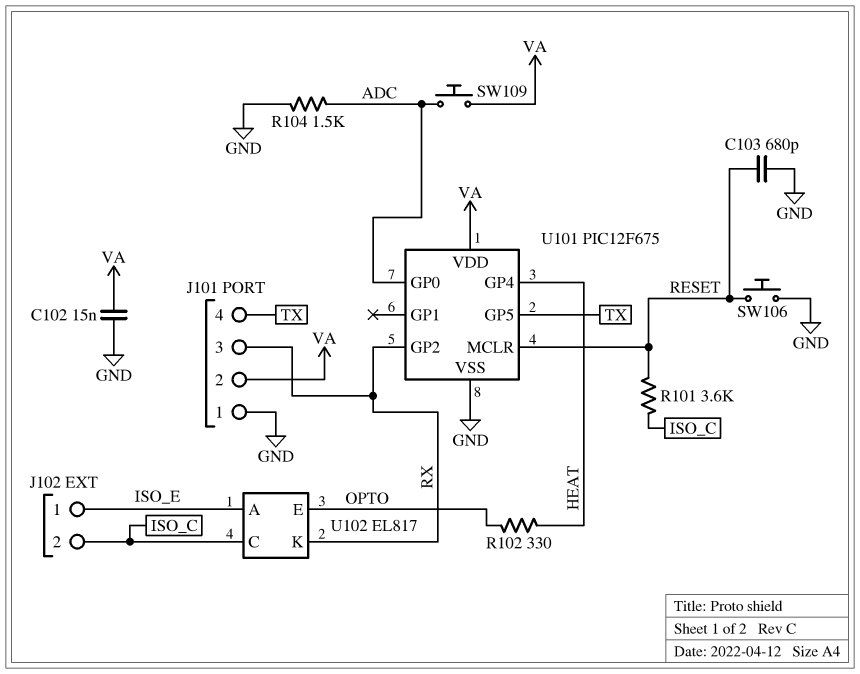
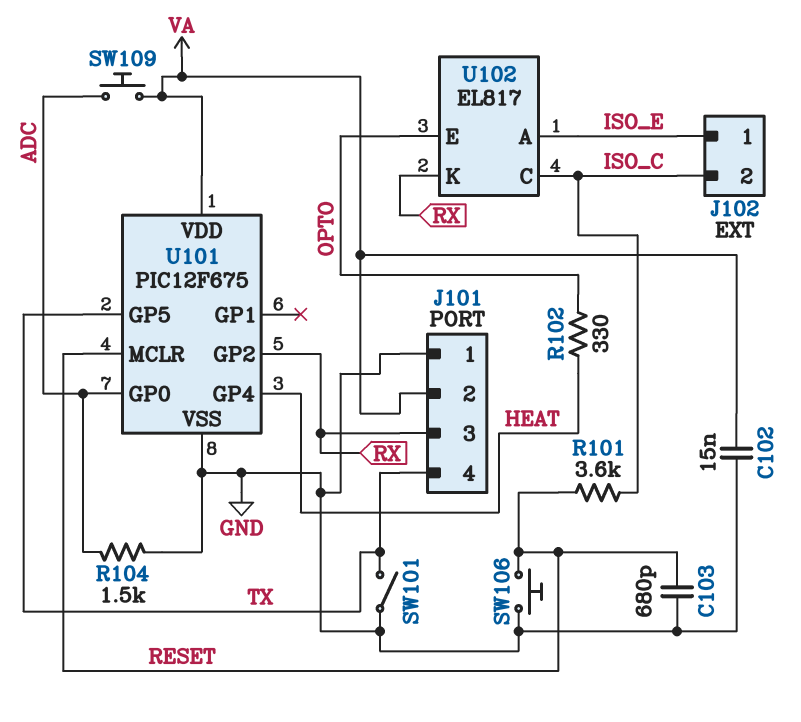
SW101: none -> switch (GND, TX)

